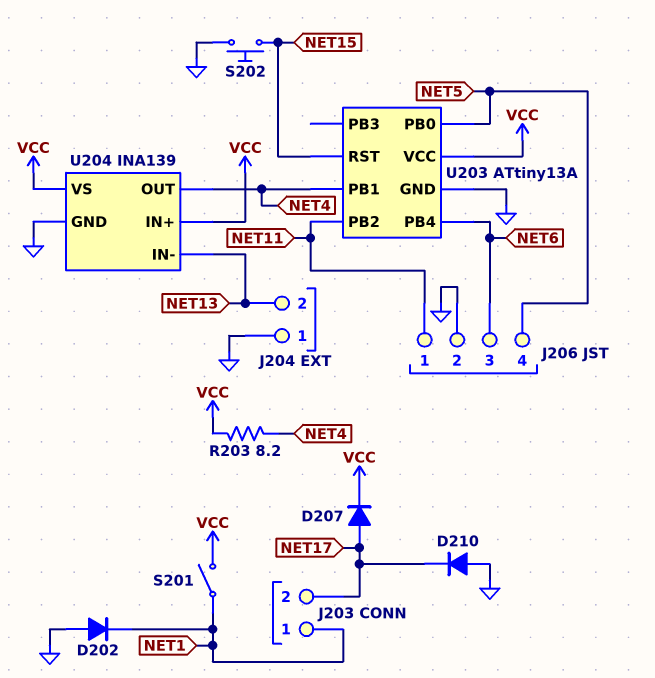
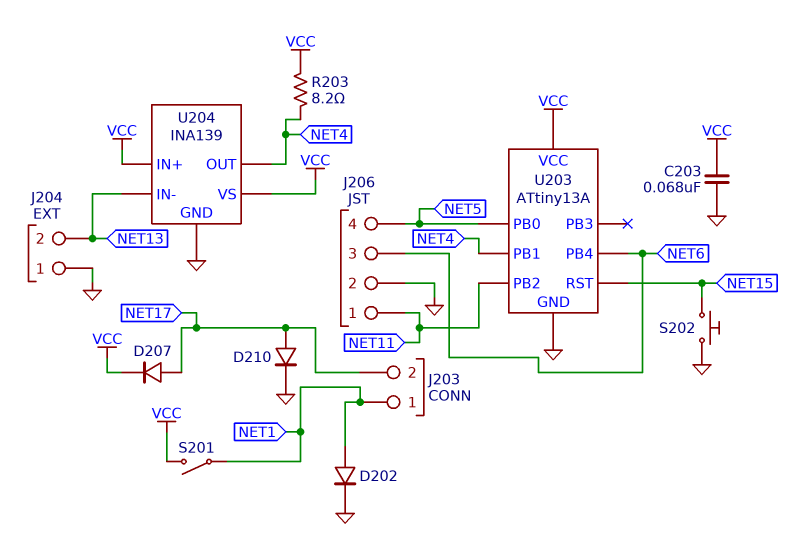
C203: none -> 68nF (GND, VCC)
D202: diode (A GND, K NET1) -> diode (A NET1, K GND)
D210: diode (A GND, K NET17) -> diode (A NET17, K GND)

